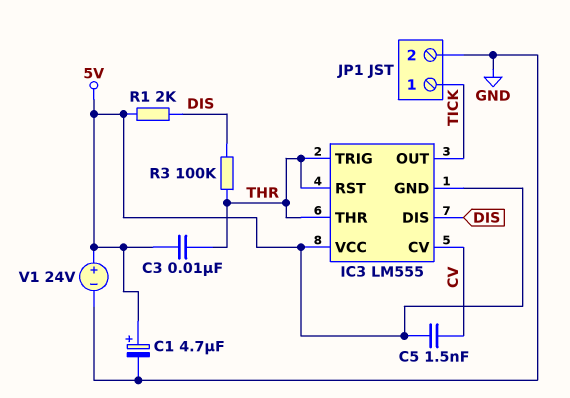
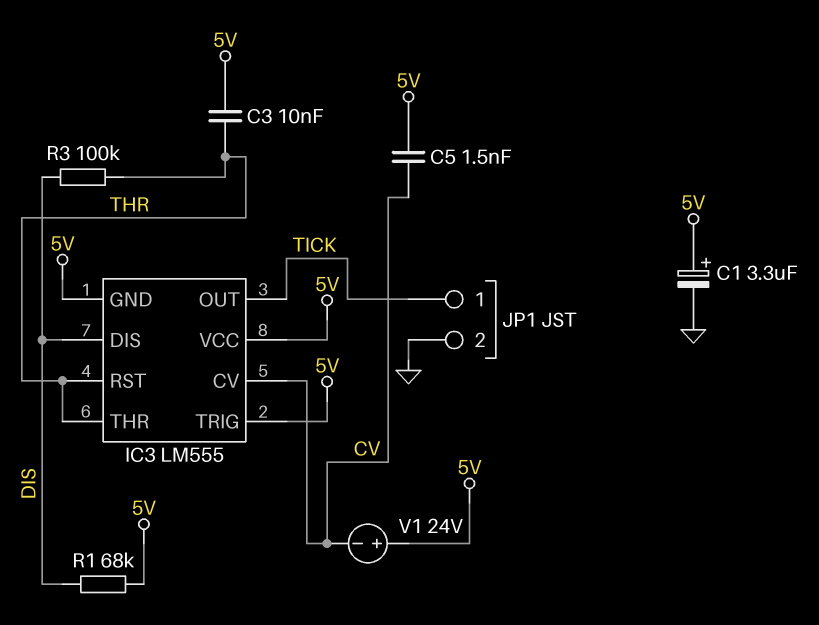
C1: 4.7uF (plus 5V, minus GND) -> 3.3uF (plus 5V, minus GND)
IC3 pin TRIG: THR -> 5V
R1: 2k (5V, DIS) -> 68k (5V, DIS)
V1: 24V (plus 5V, minus GND) -> 24V (plus 5V, minus CV)

